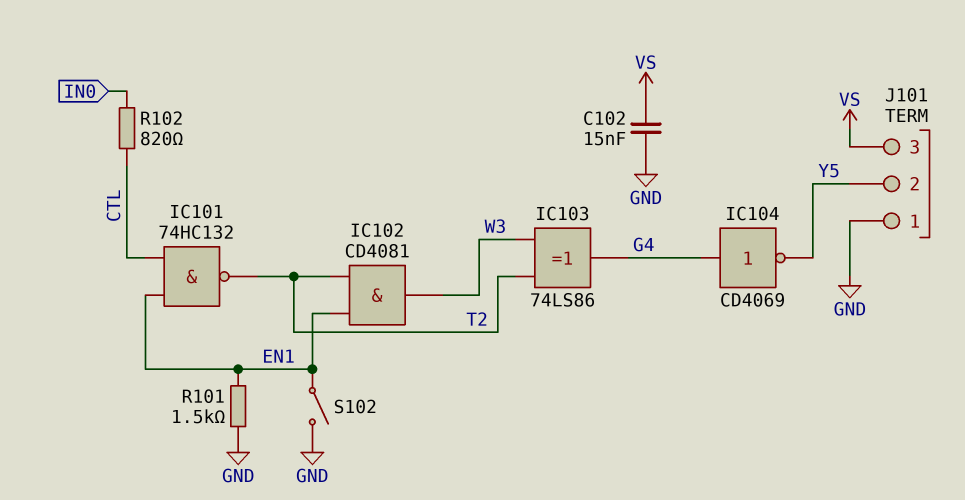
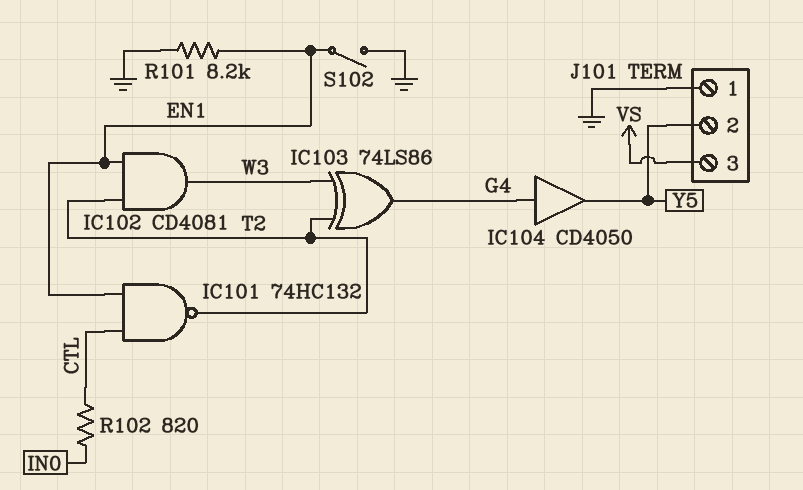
C102: 15nF (GND, VS) -> none
IC104: NOT CD4069 (in G4, out Y5) -> buffer CD4050 (in G4, out Y5)
R101: 1.5k (EN1, GND) -> 8.2k (EN1, GND)

